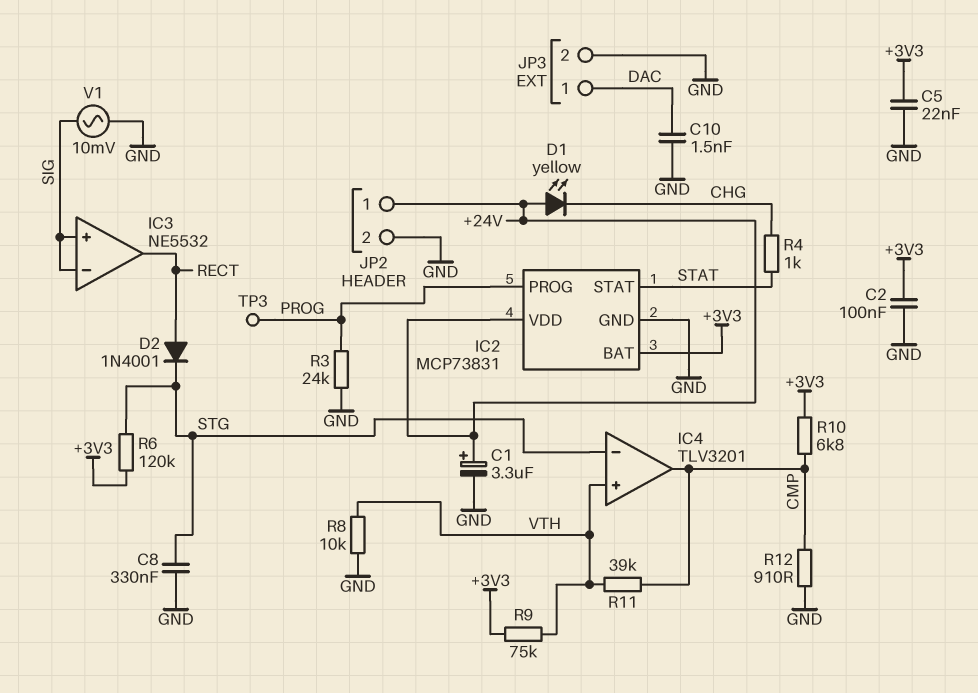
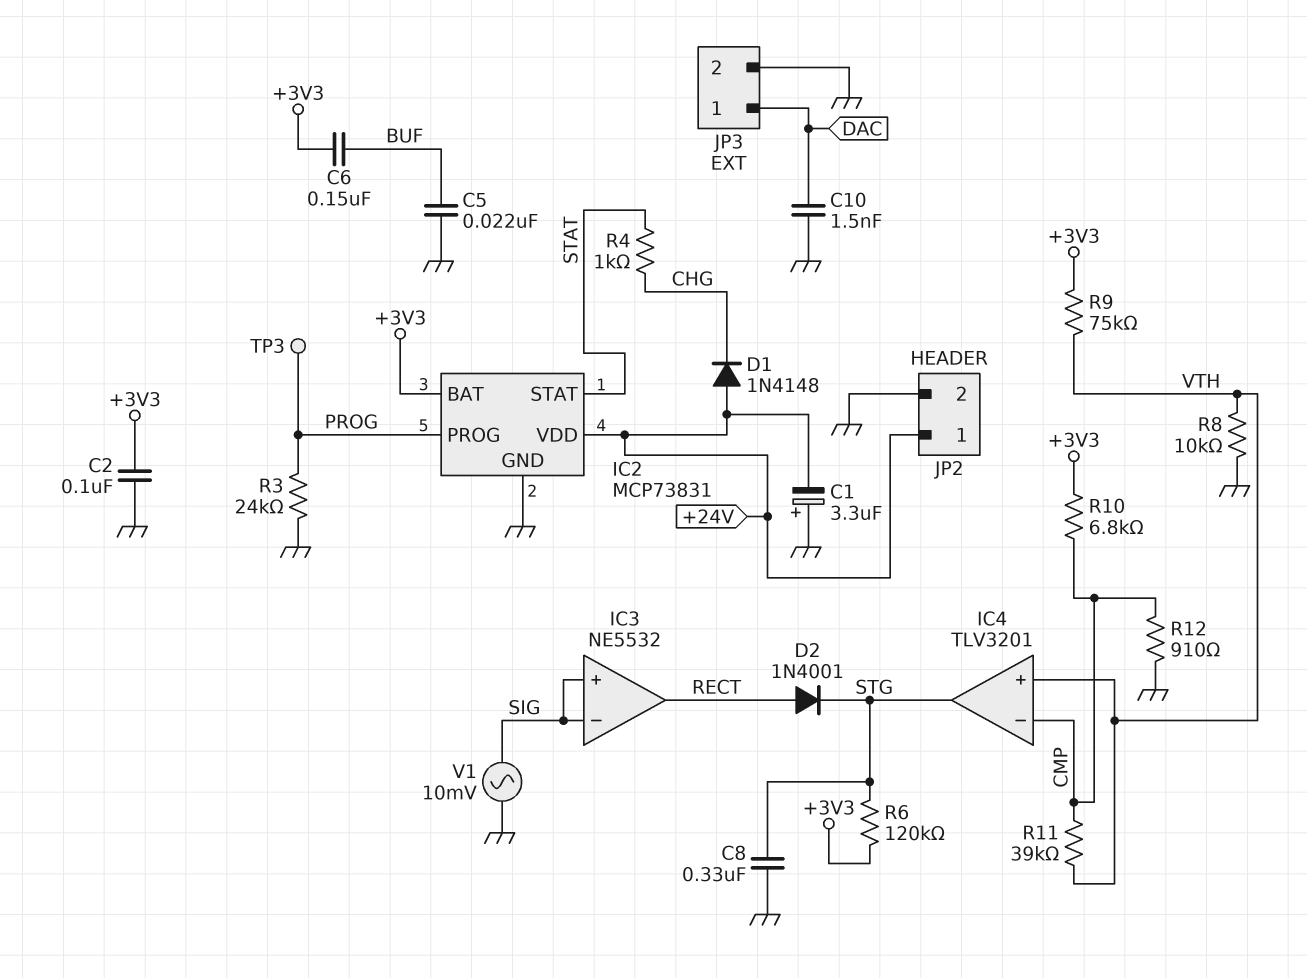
C1: 3.3uF (plus +24V, minus GND) -> 3.3uF (plus GND, minus +24V)
C5: 22nF (+3V3, GND) -> 22nF (BUF, GND)
C6: none -> 150nF (+3V3, BUF)
D1: LED yellow (A +24V, K CHG) -> diode 1N4148 (A +24V, K CHG)
IC4 pin in-: STG -> CMP
IC4 pin out: CMP -> STG

